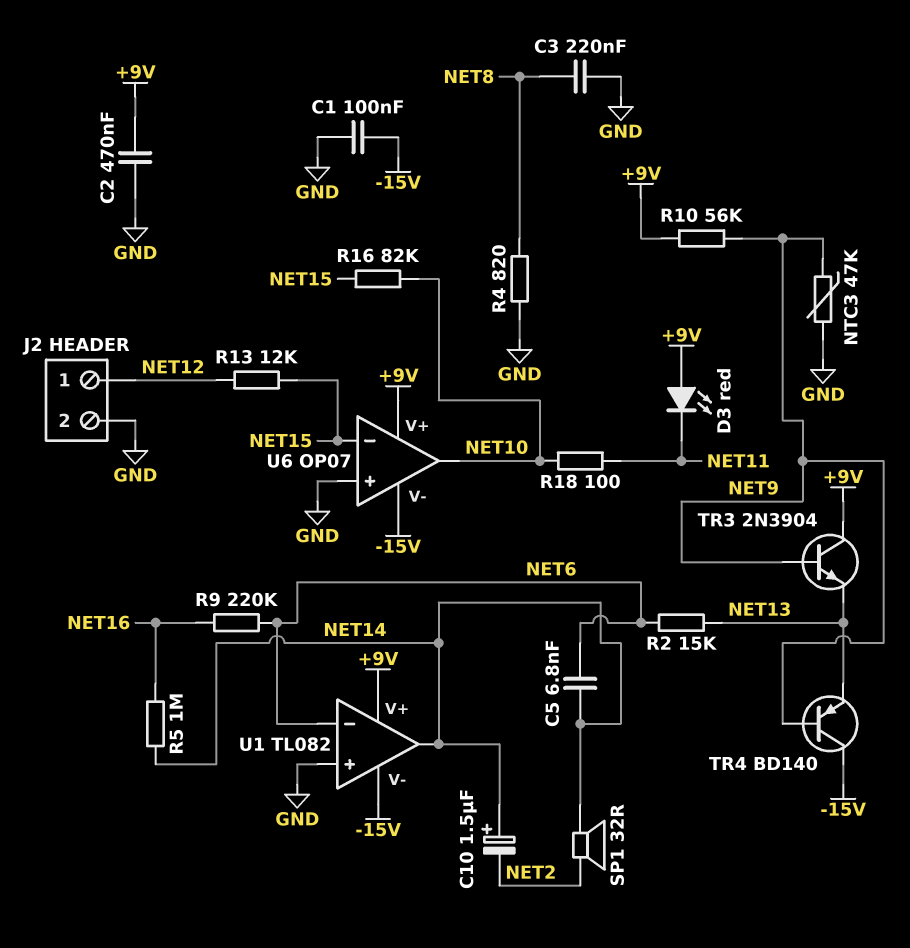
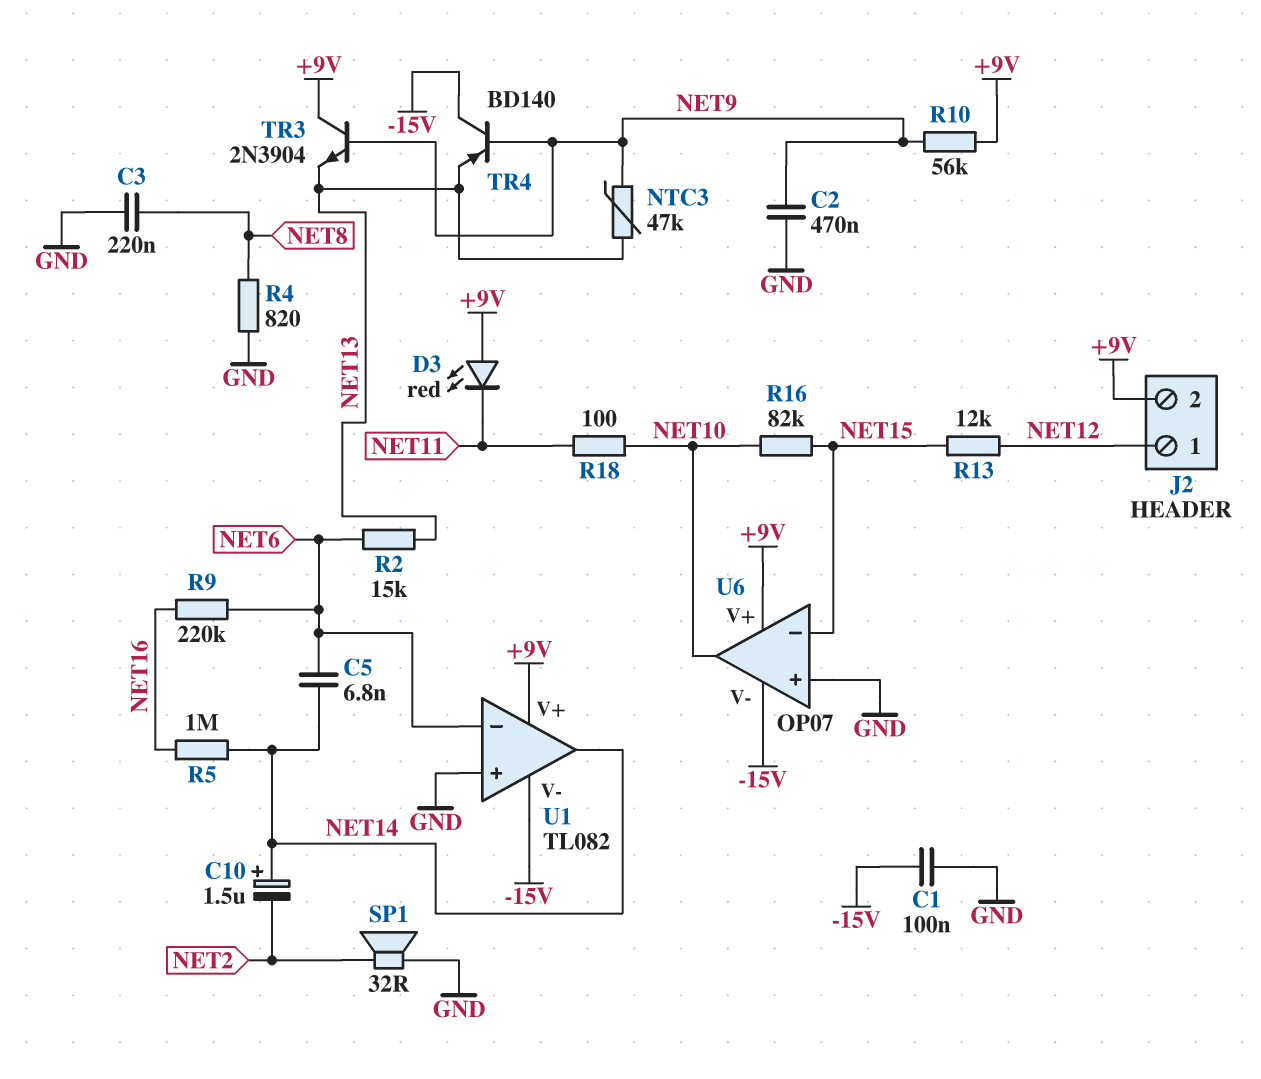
C2: 470nF (+9V, GND) -> 470nF (GND, NET9)
J2 pin 2: GND -> +9V
NTC3: 47k (GND, NET9) -> 47k (NET9, NET13)
SP1: speaker 32R (NET2, NET14) -> speaker 32R (GND, NET2)

